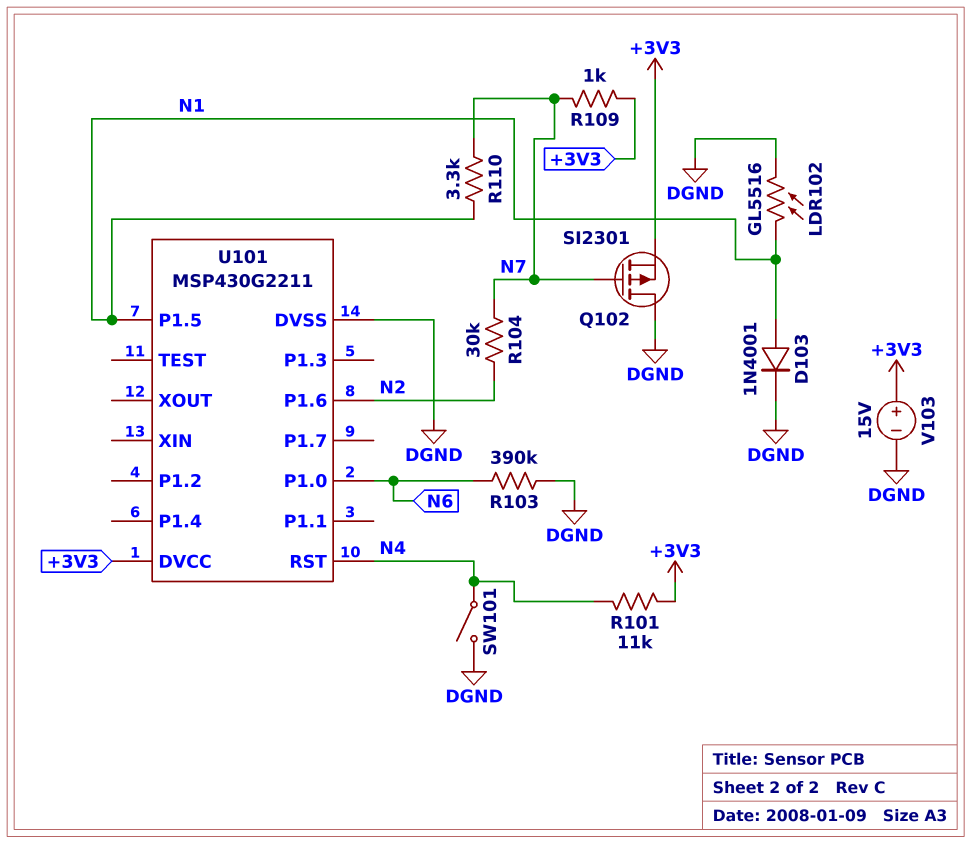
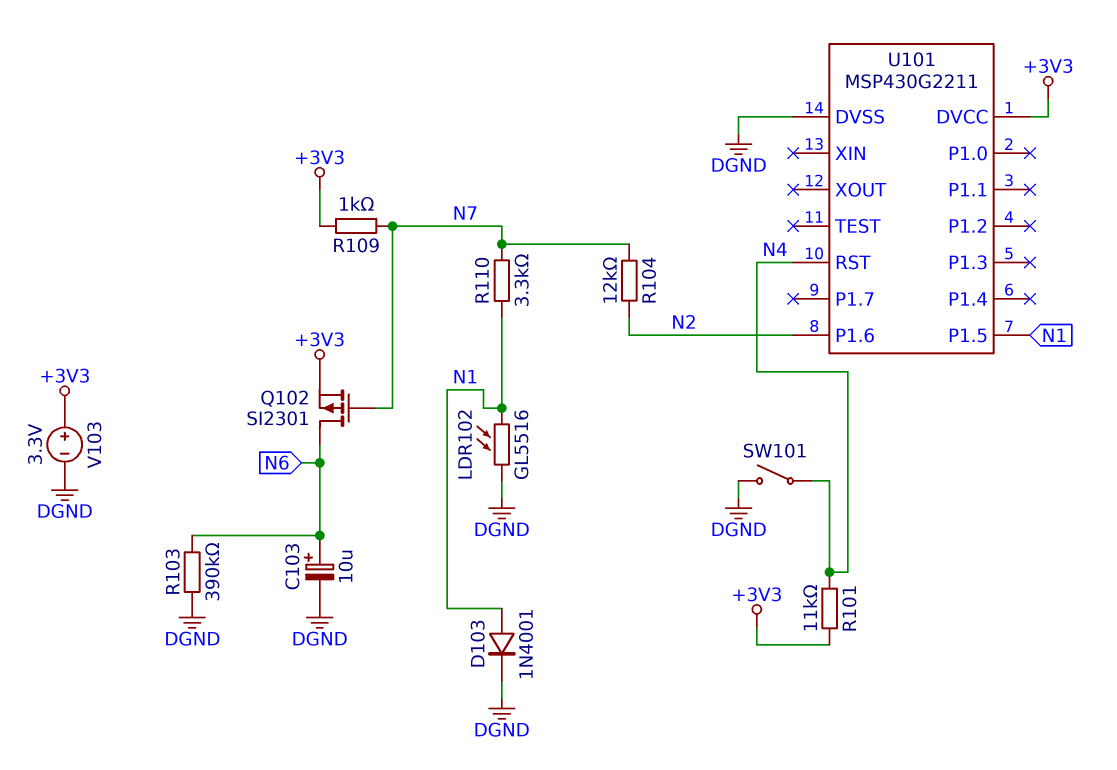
C103: none -> 10uF (plus N6, minus DGND)
Q102: PMOS SI2301 (G N7, D DGND, S +3V3) -> PMOS SI2301 (G N7, D N6, S +3V3)
R104: 30k (N2, N7) -> 12k (N2, N7)
U101 pin P1.0: N6 -> none
V103: 15V (plus +3V3, minus DGND) -> 3.3V (plus +3V3, minus DGND)

